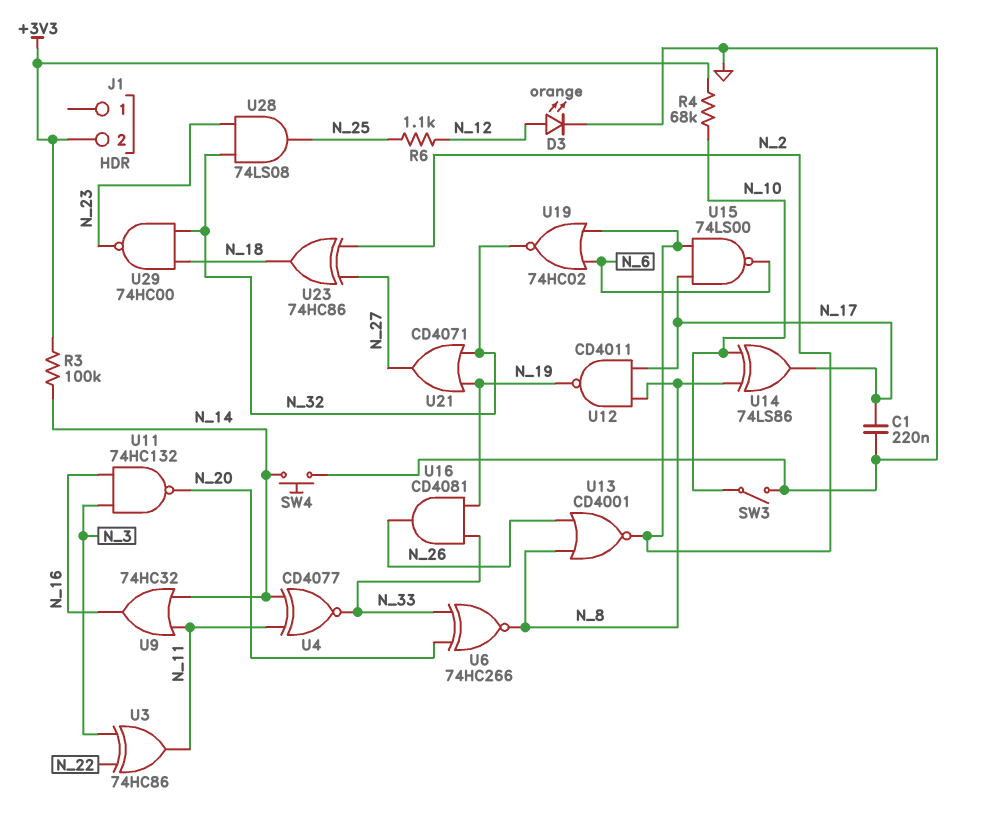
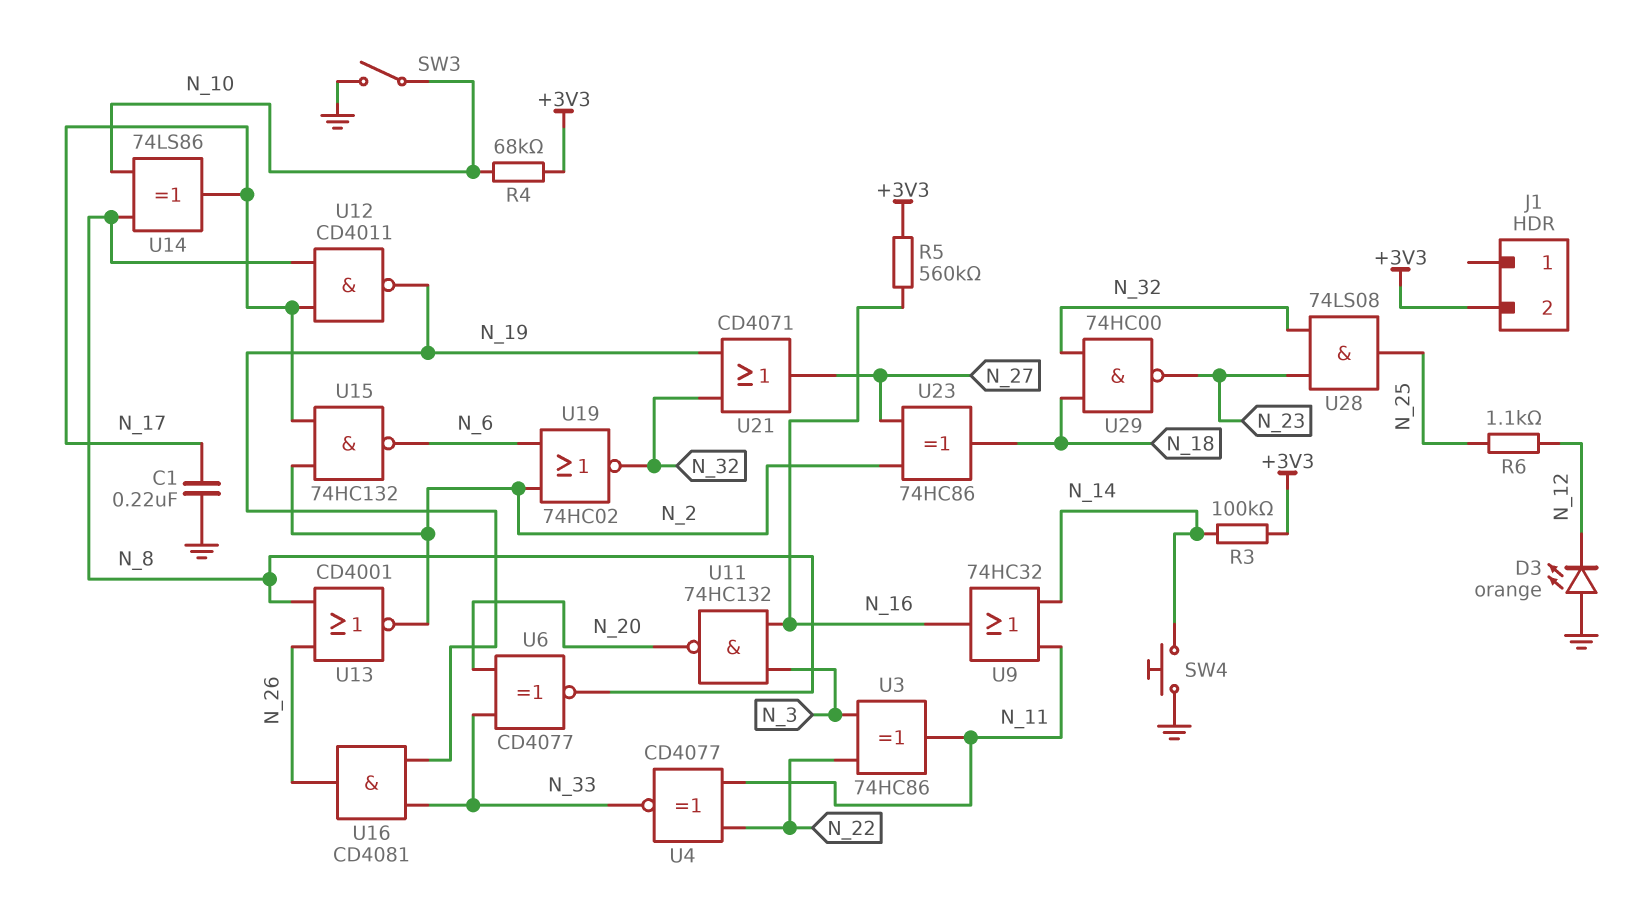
D3: LED orange (A N_12, K GND) -> LED orange (A GND, K N_12)
R5: none -> 560k (+3V3, N_16)
U4: XNOR CD4077 (in N_11, in N_14, out N_33) -> XNOR CD4077 (in N_11, in N_22, out N_33)
U6: XNOR 74HC266 (in N_20, in N_33, out N_8) -> XNOR CD4077 (in N_20, in N_33, out N_8)
U15: NAND 74LS00 (in N_2, in N_17, out N_6) -> NAND 74HC132 (in N_2, in N_17, out N_6)

